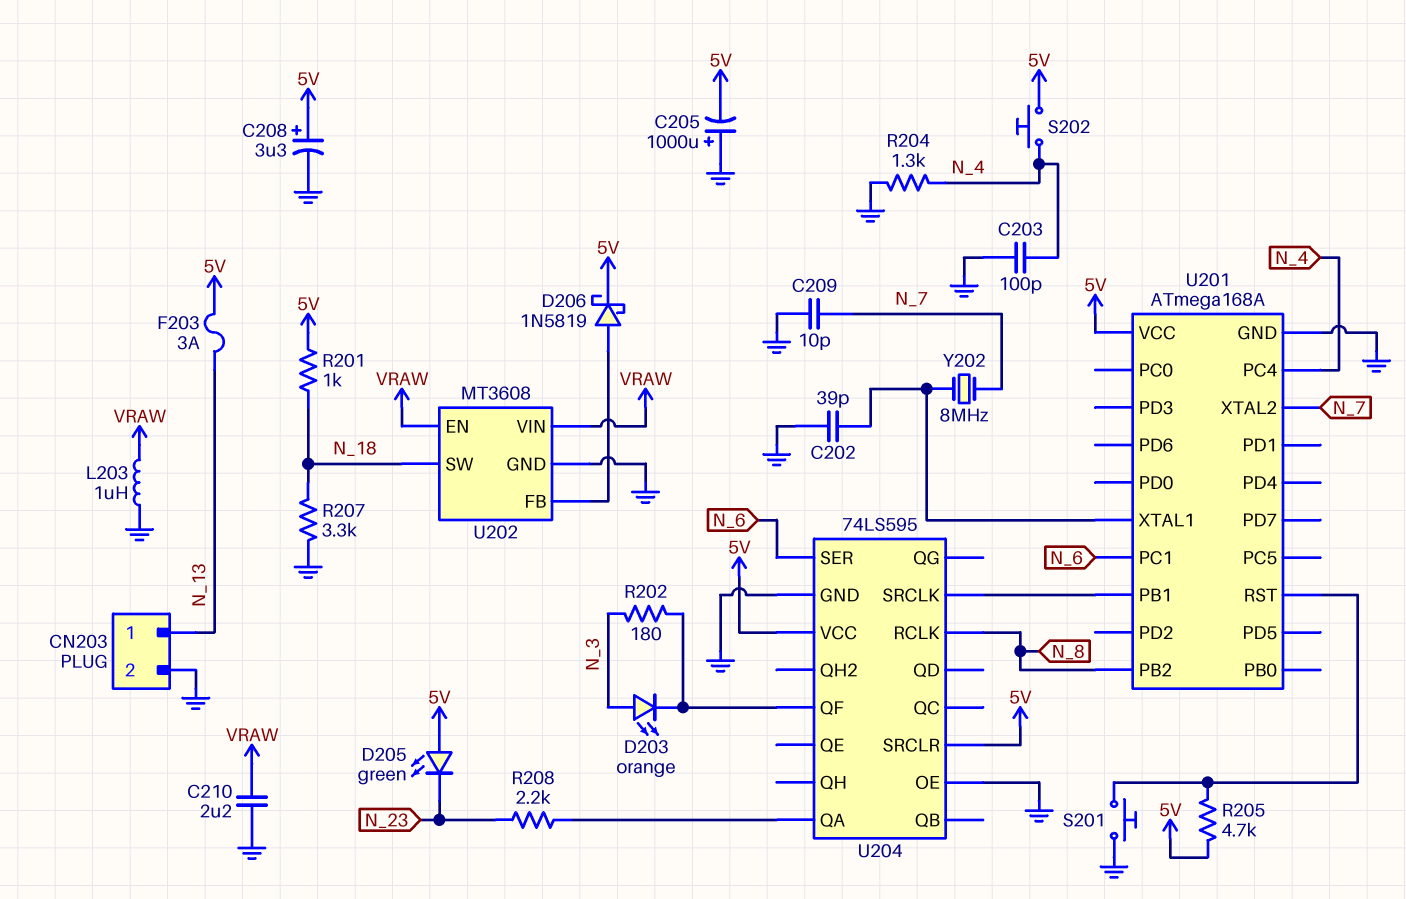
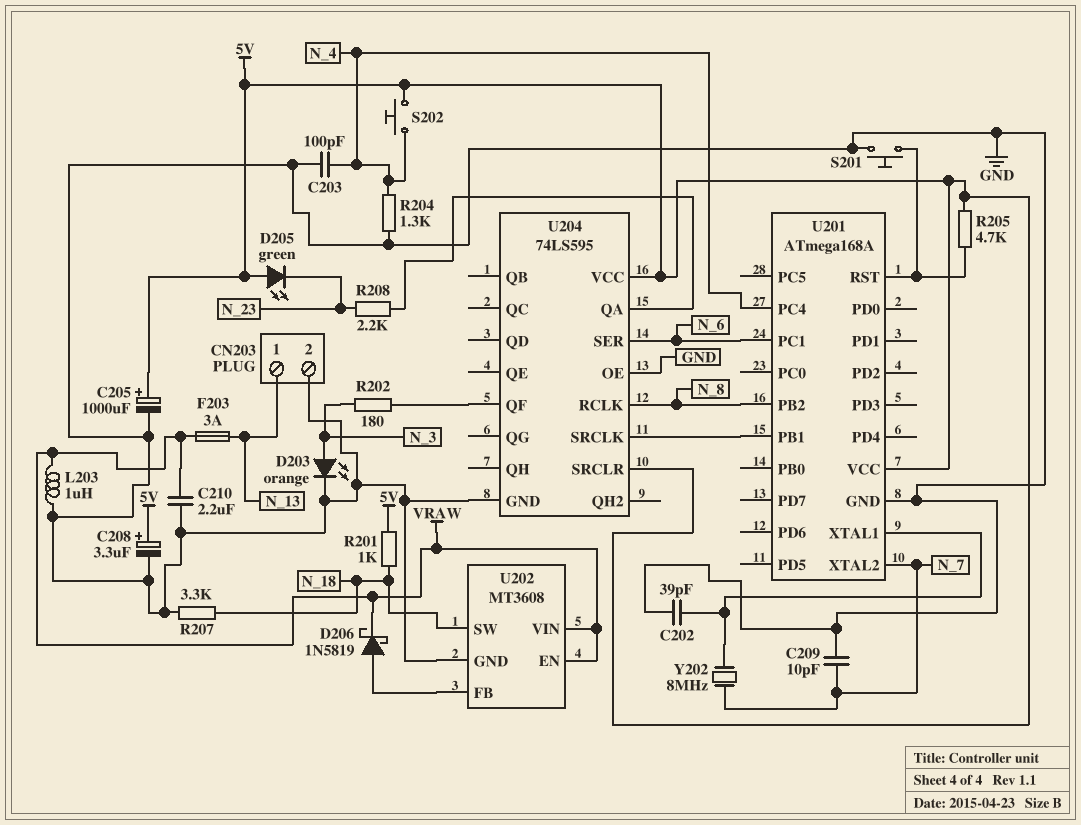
C205: 1000uF (plus GND, minus 5V) -> 1000uF (plus 5V, minus GND)
D203: LED orange (A N_3, K U204/QF) -> LED orange (A N_3, K GND)
D206: schottky 1N5819 (A U202/FB, K 5V) -> schottky 1N5819 (A U202/FB, K VRAW)
F203: 3A (5V, N_13) -> 3A (N_13, VRAW)

